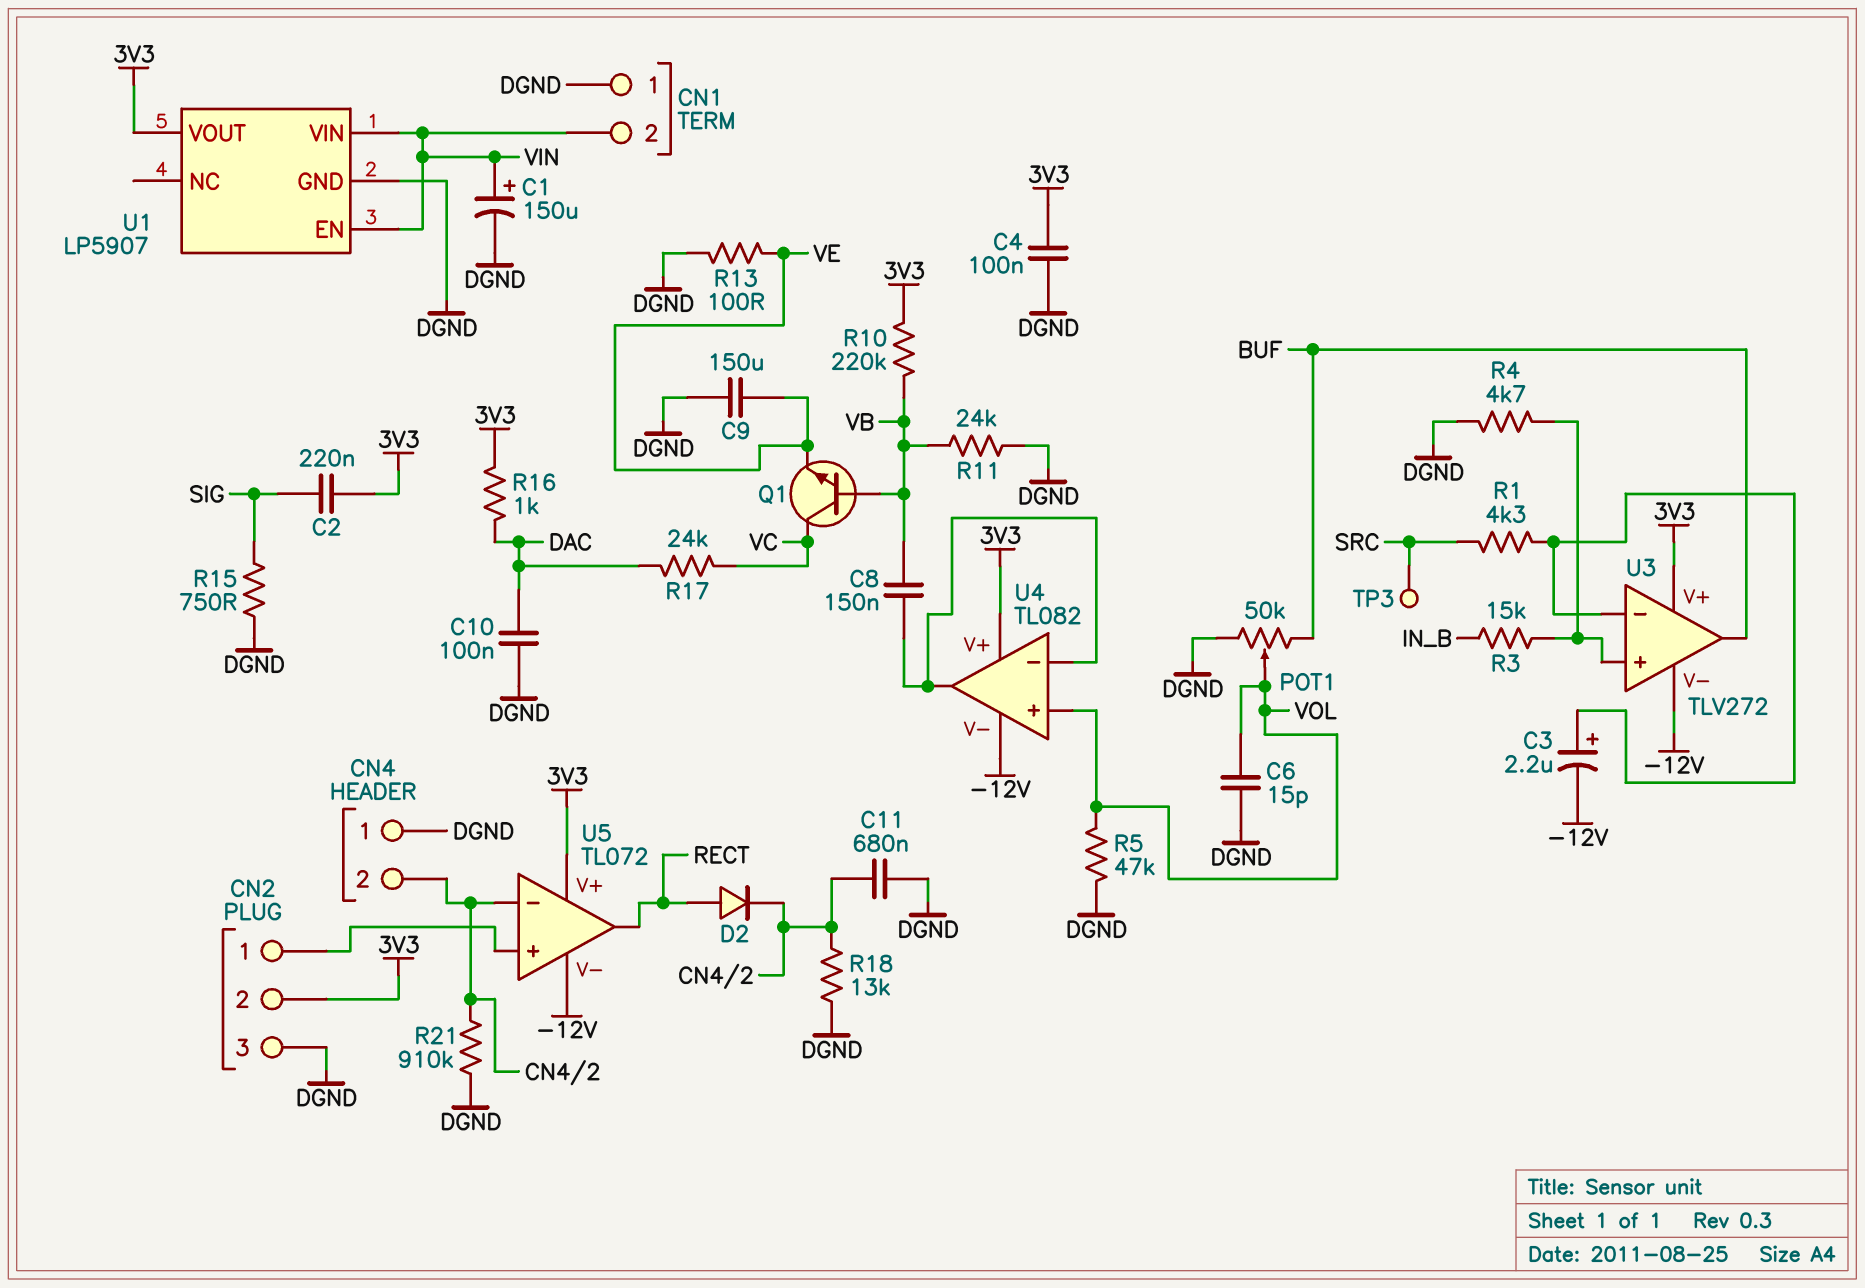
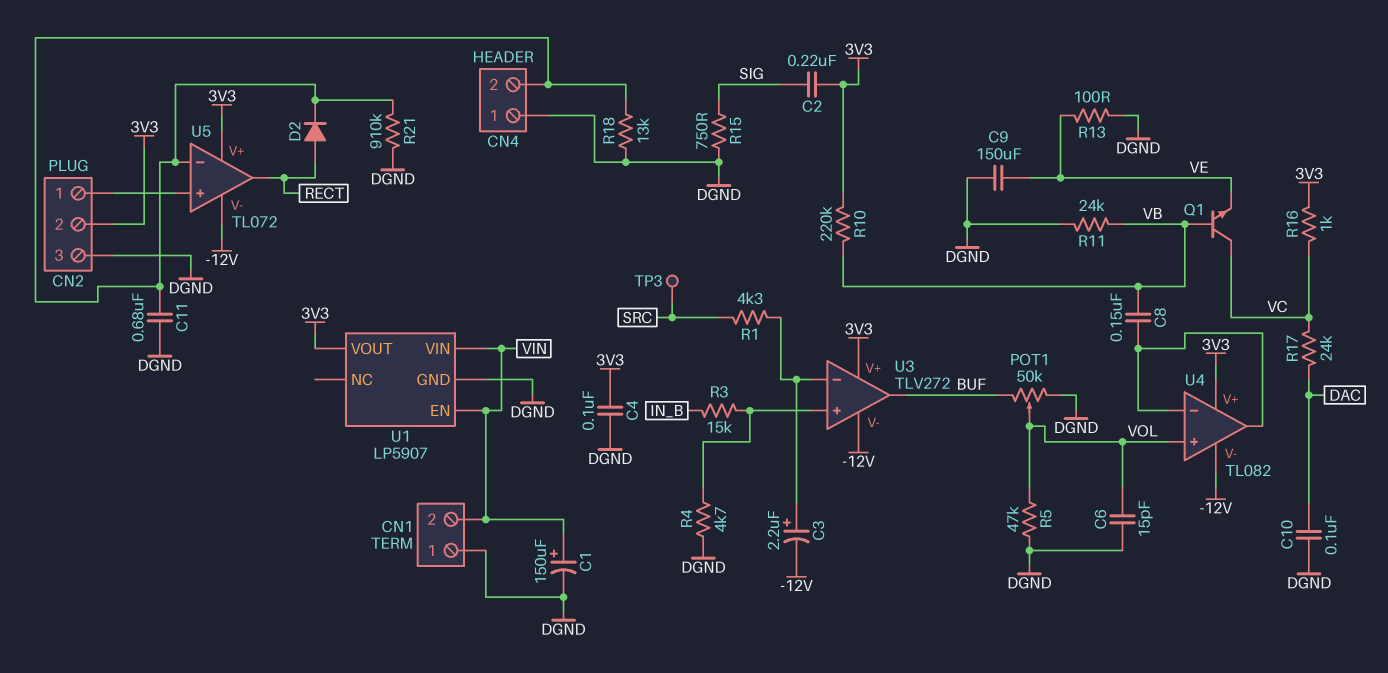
R16: 1k (3V3, DAC) -> 1k (3V3, VC)

